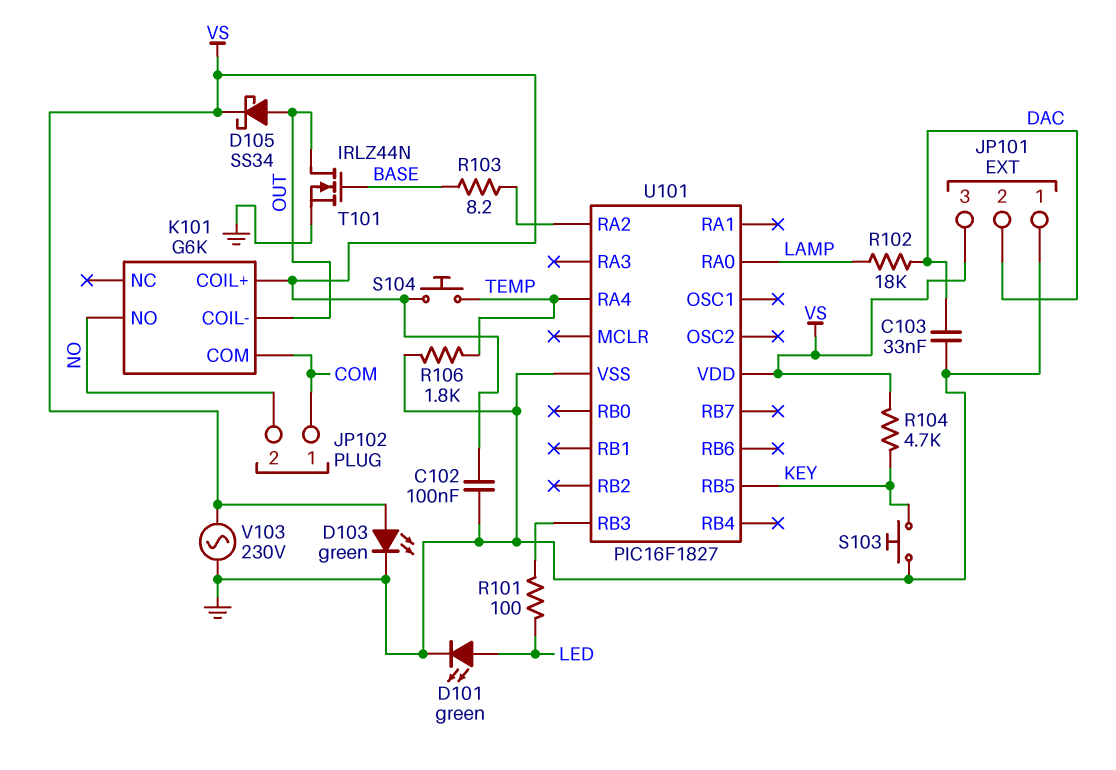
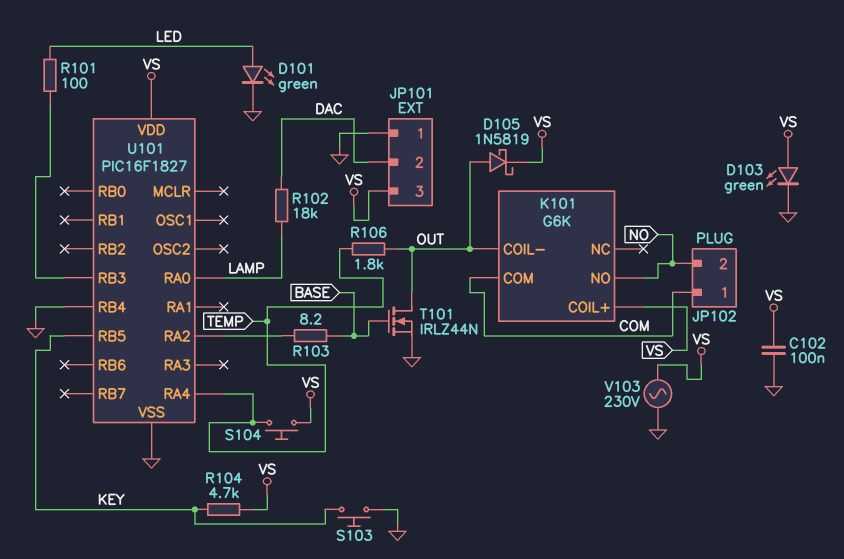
C103: 33nF (DAC, GND) -> none
D105: schottky SS34 (A OUT, K VS) -> schottky 1N5819 (A OUT, K VS)
R106: 1.8k (GND, TEMP) -> 1.8k (OUT, TEMP)
U101 pin RB4: none -> GND

